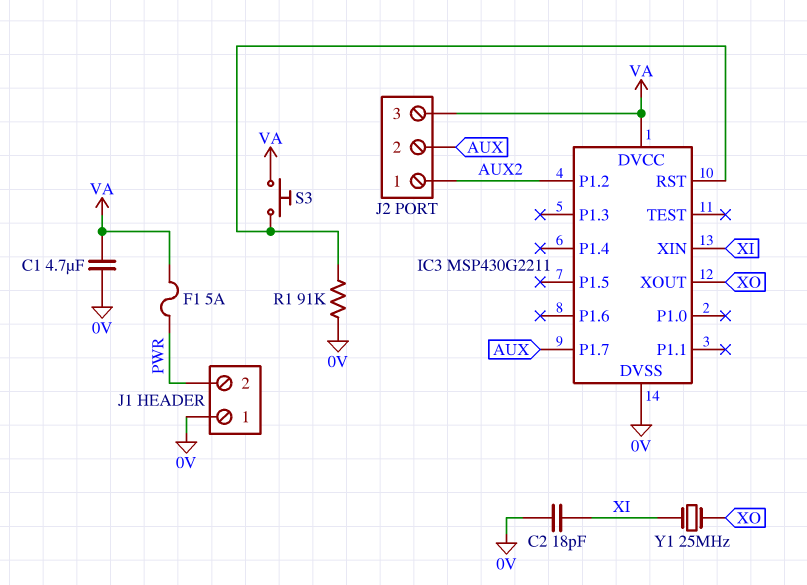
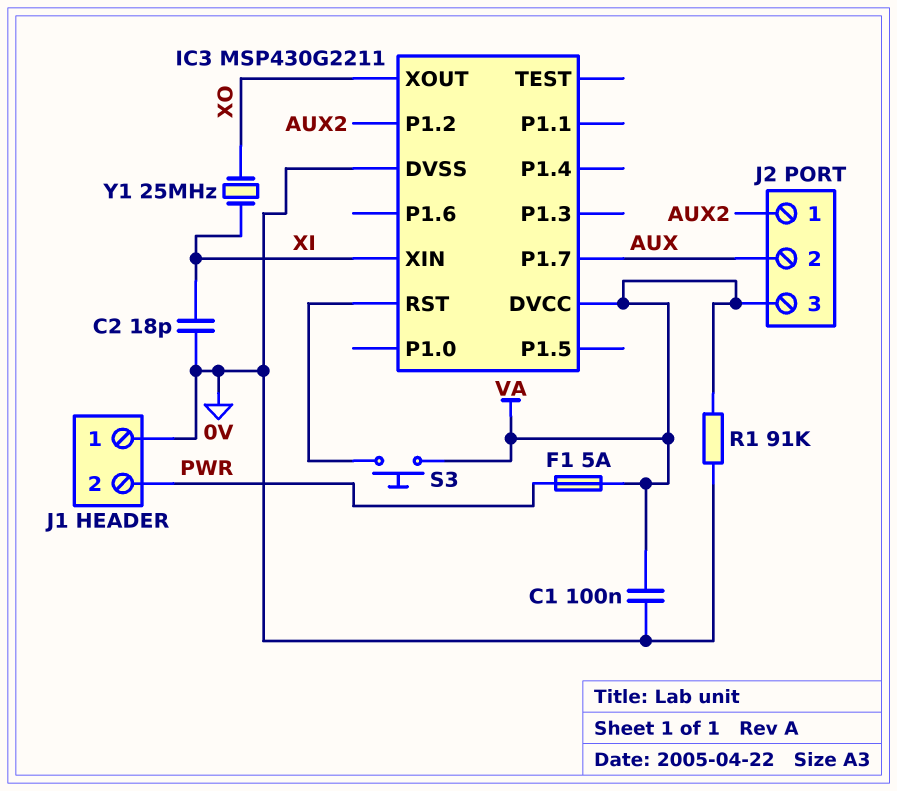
C1: 4.7uF (0V, VA) -> 100nF (0V, VA)
R1: 91k (0V, IC3/RST) -> 91k (0V, VA)

